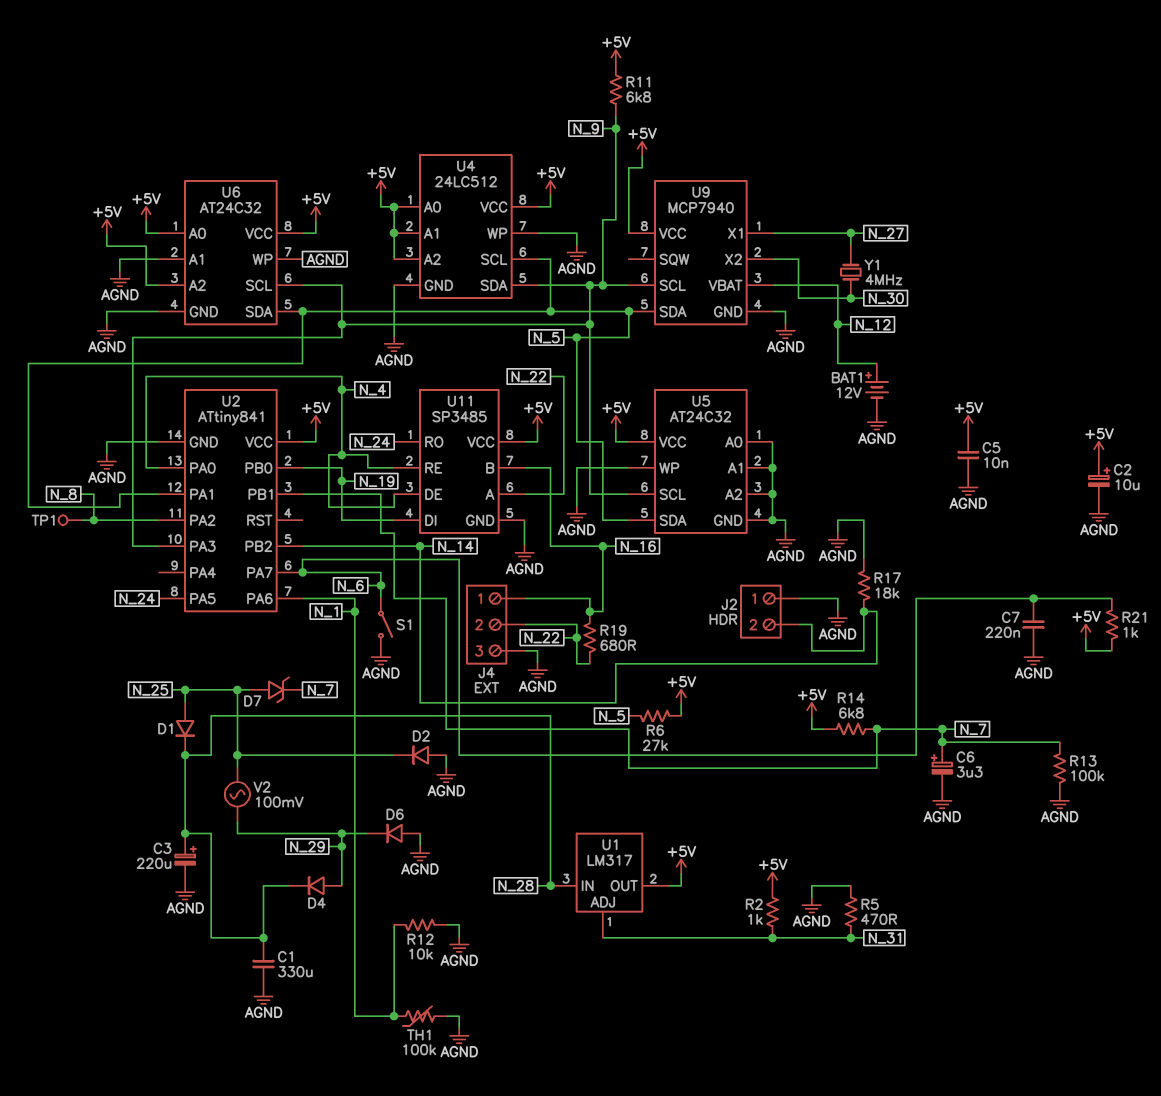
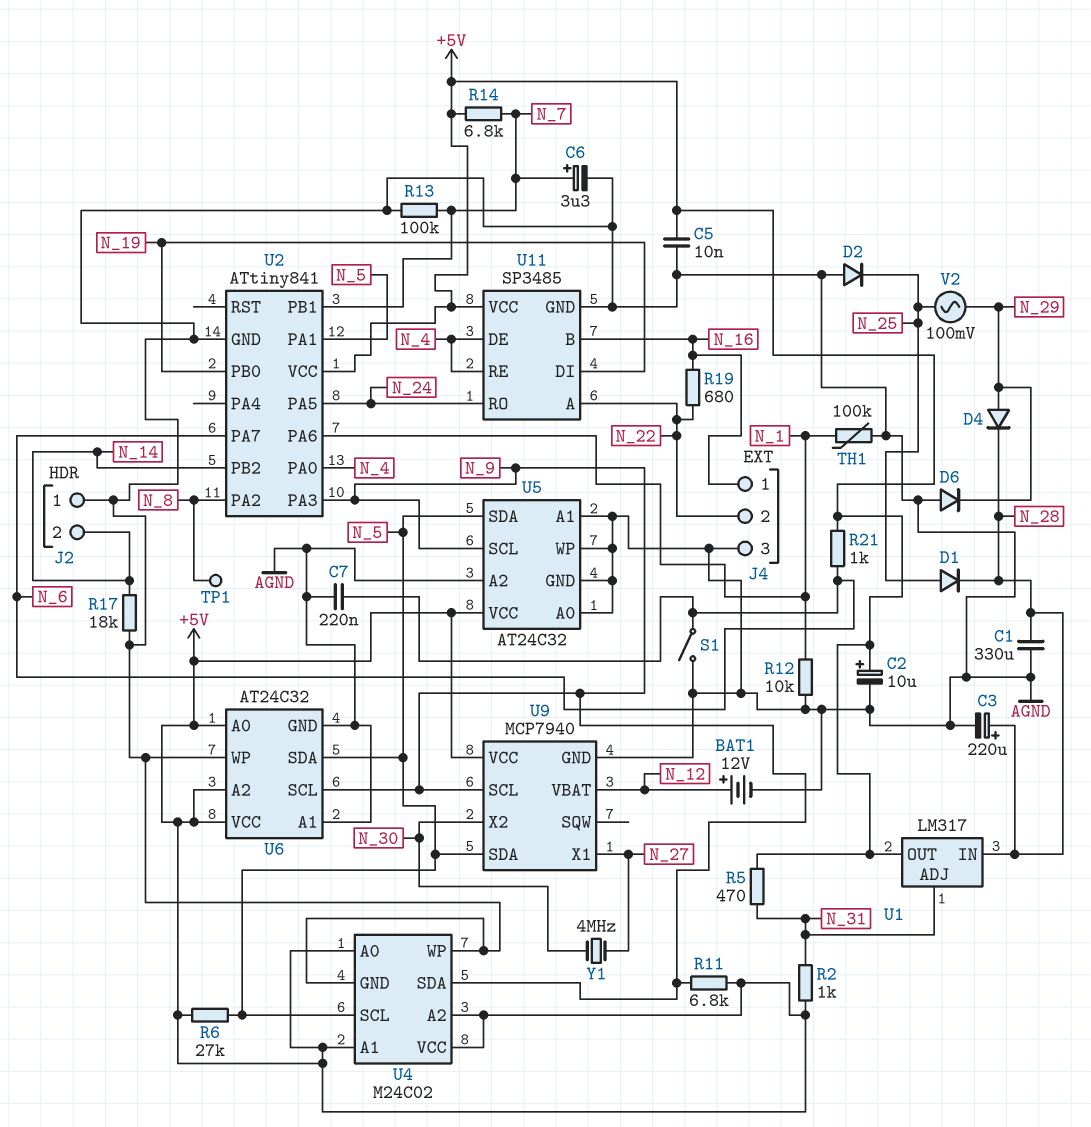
D7: zener (A N_25, K N_7) -> none
R5: 470 (AGND, N_31) -> 470 (+5V, N_31)
U4: 24LC512 -> M24C02

